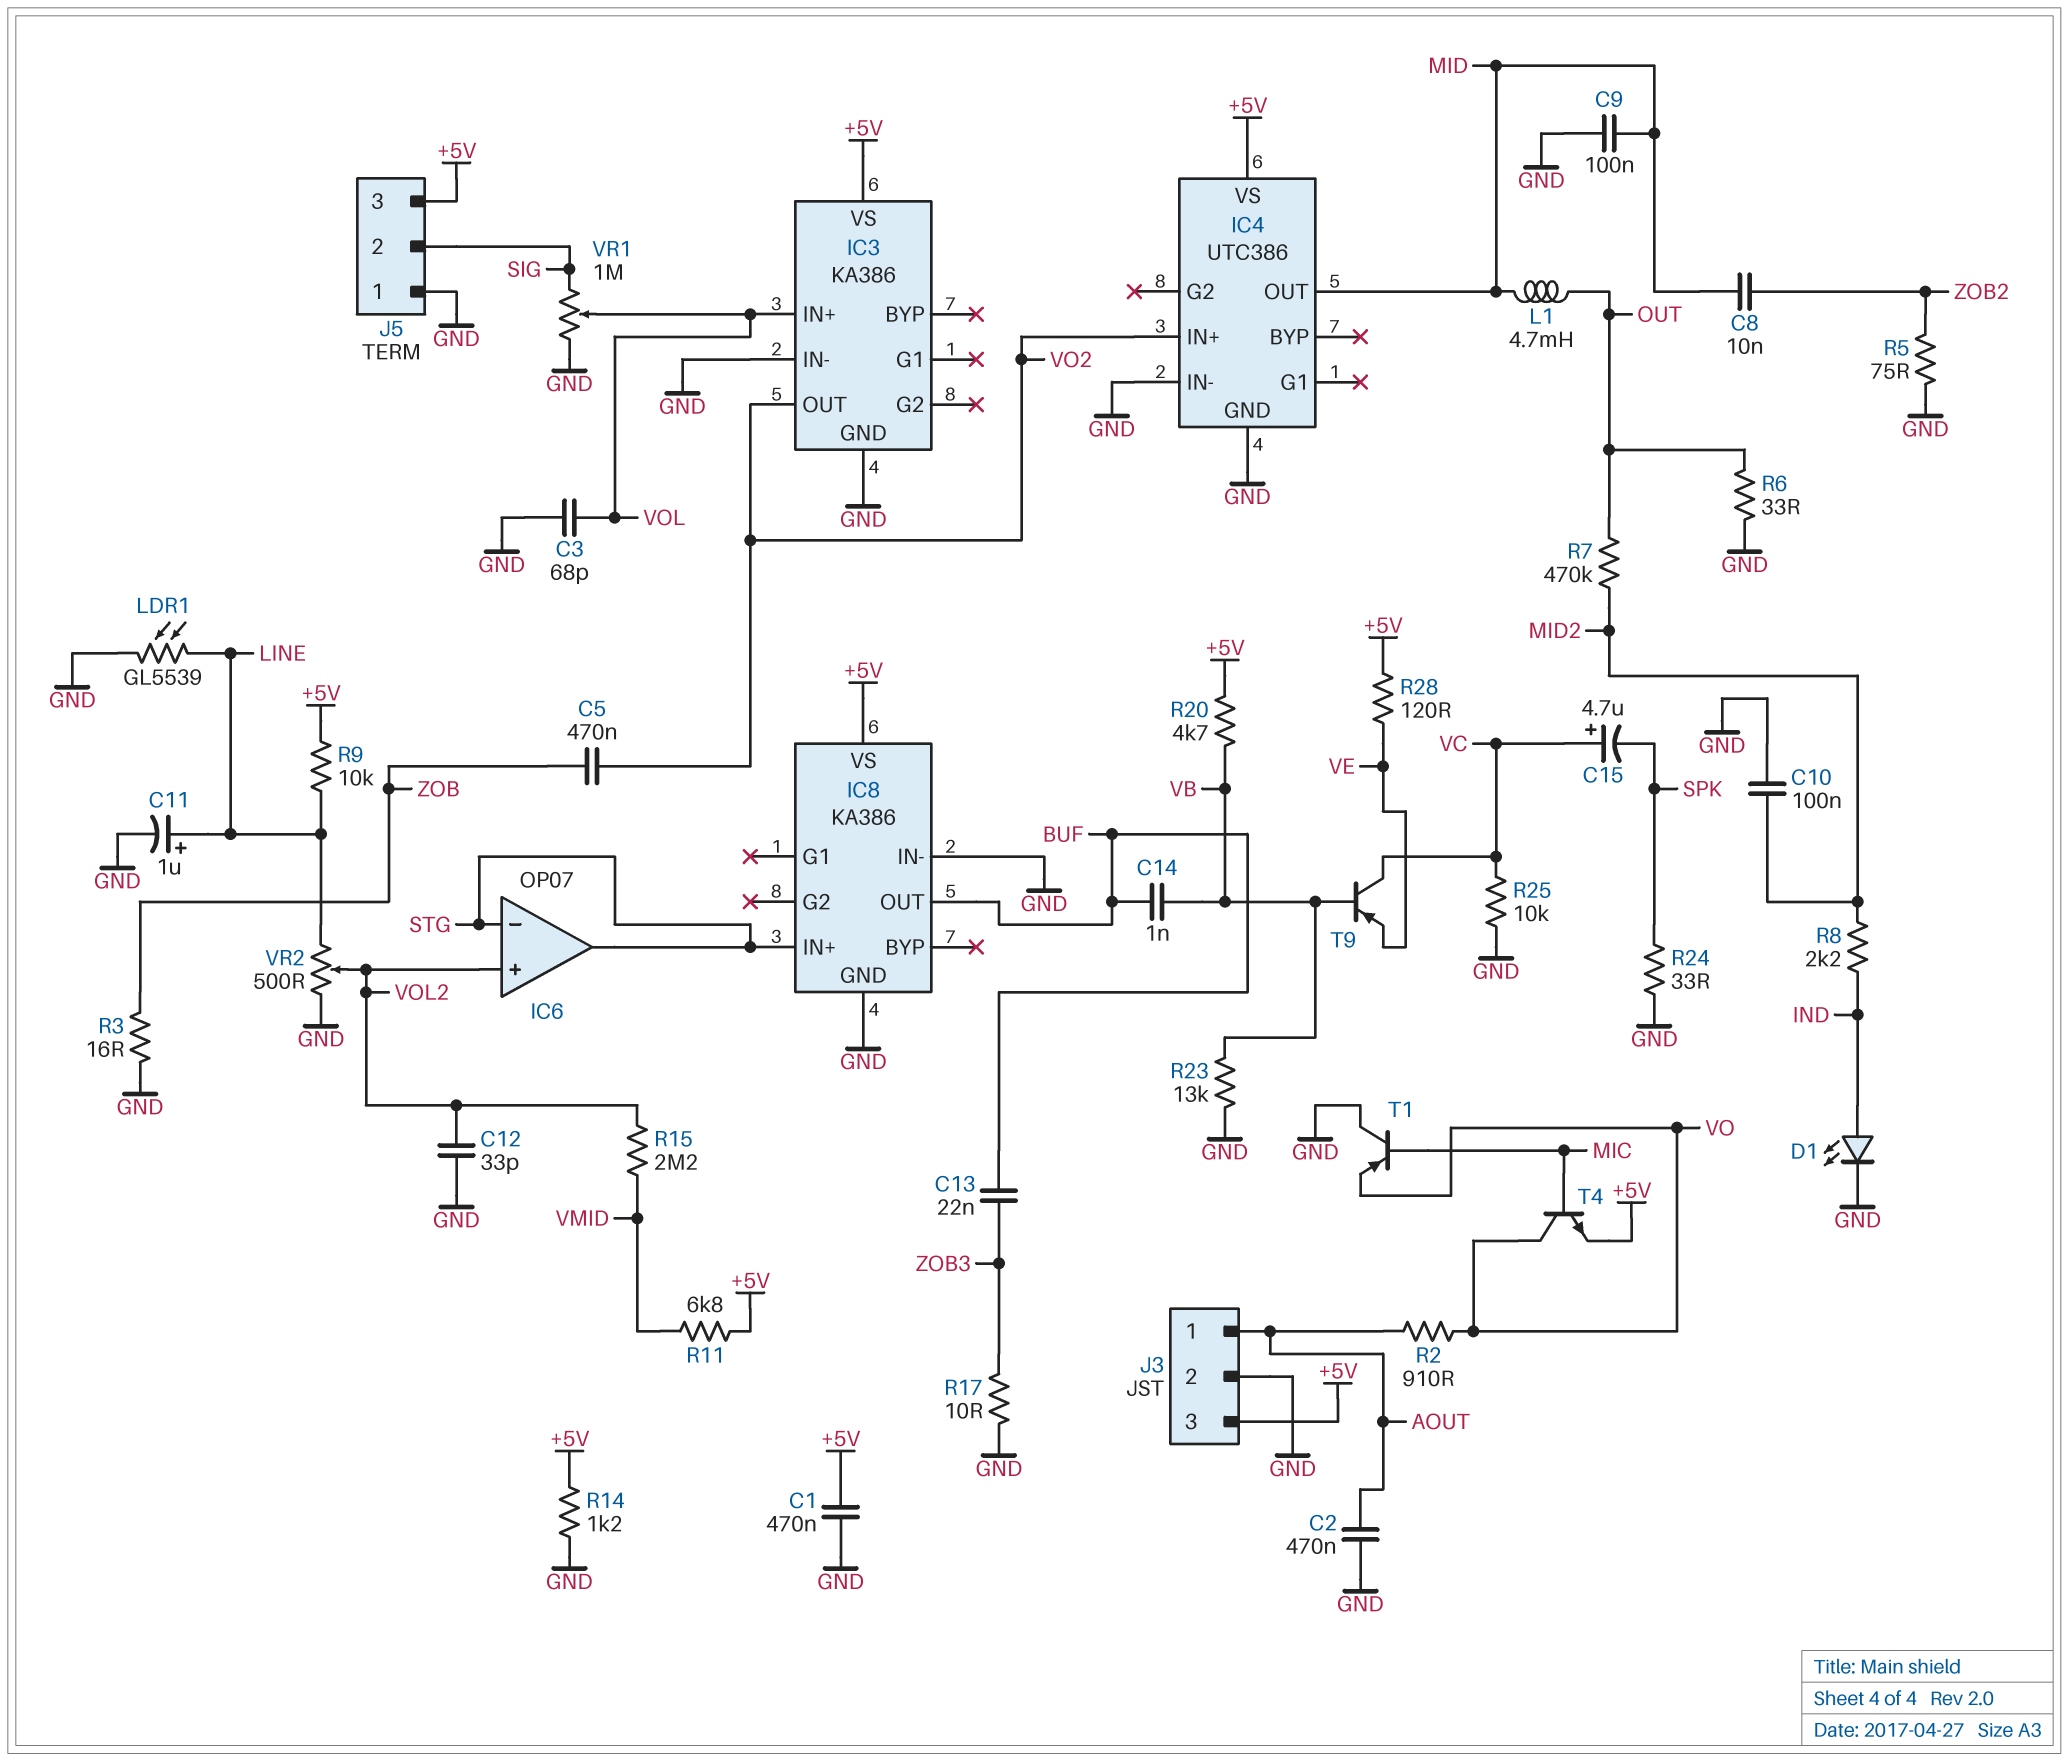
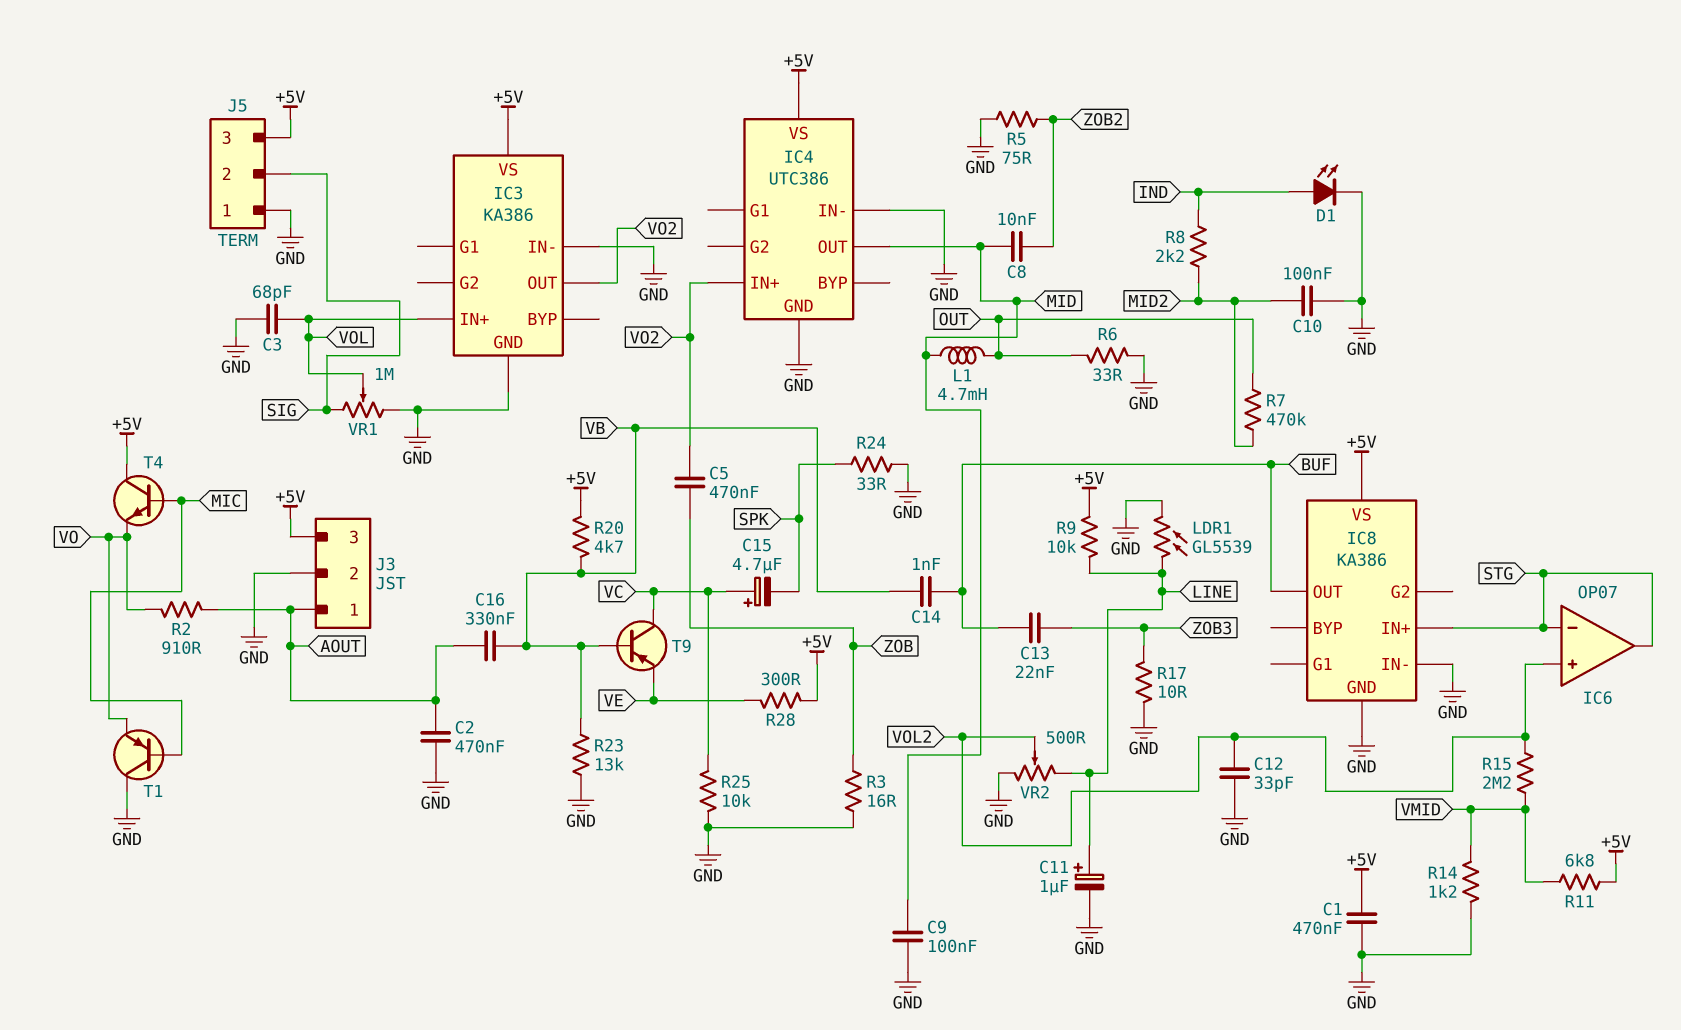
C16: none -> 330nF (AOUT, VB)
R14: 1.2k (+5V, GND) -> 1.2k (GND, VMID)
R28: 120 (+5V, VE) -> 300 (+5V, VE)
T4: NPN (B MIC, C VO, E +5V) -> NPN (B MIC, C +5V, E VO)

